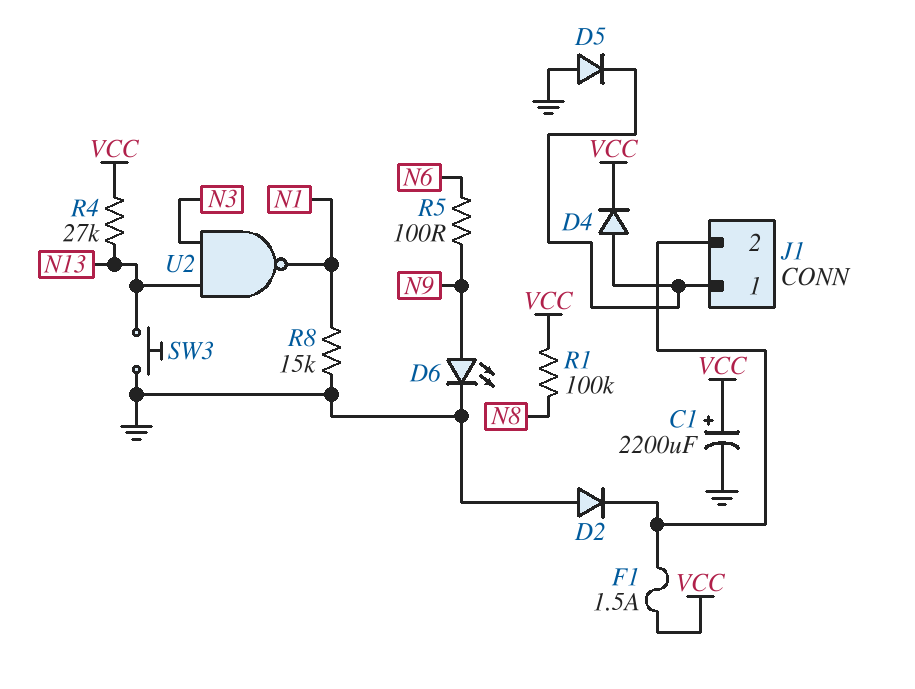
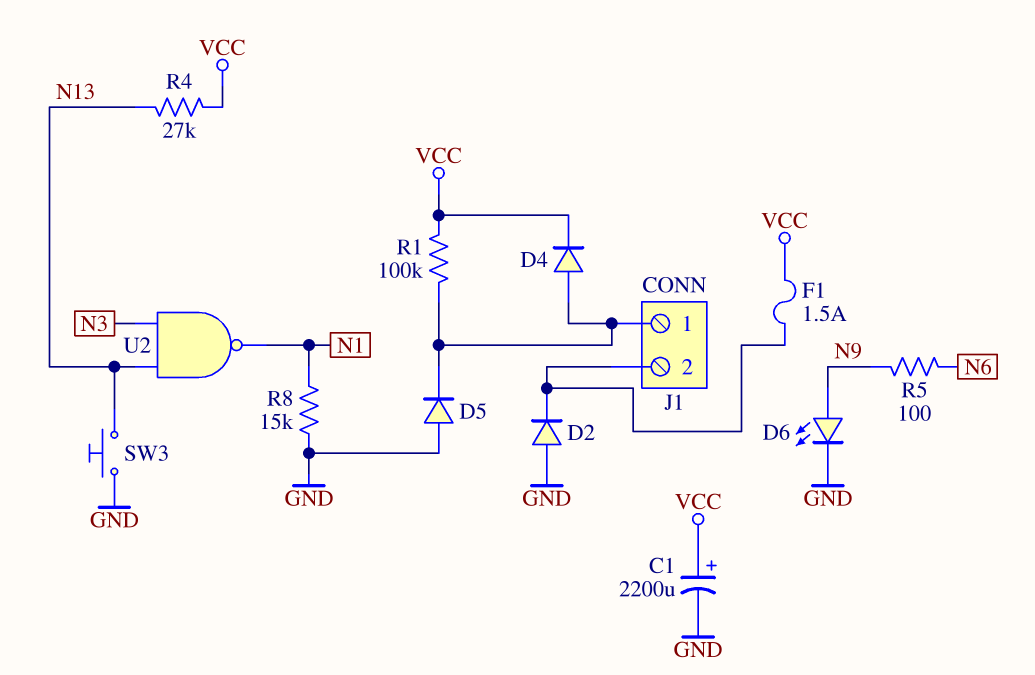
R1: 100k (N8, VCC) -> 100k (J1/1, VCC)

